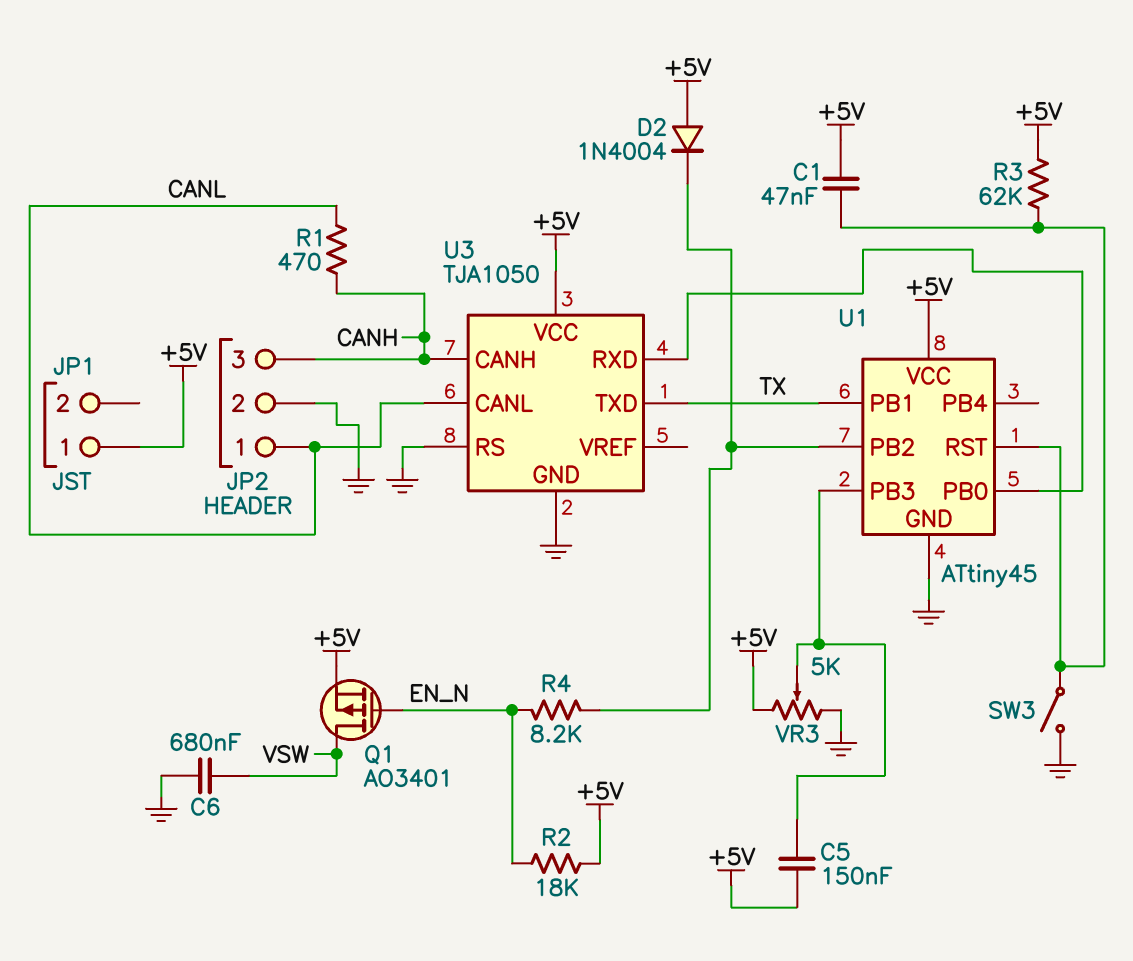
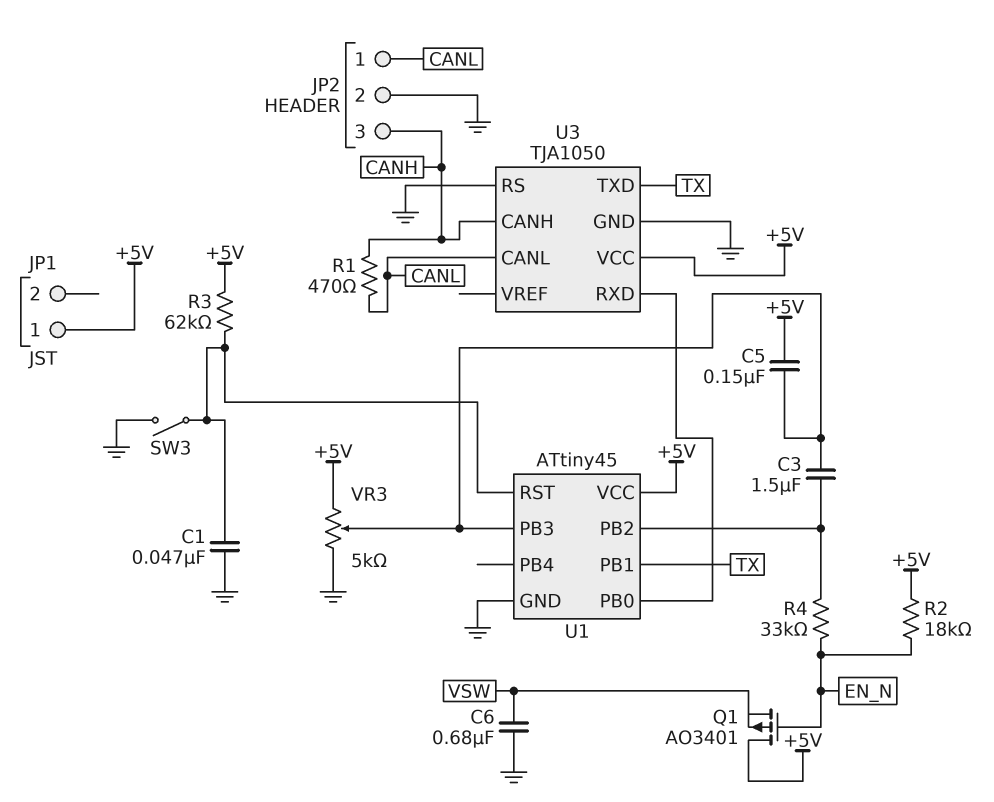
C1: 47nF (+5V, U1/RST) -> 47nF (GND, U1/RST)
C3: none -> 1.5uF (U1/PB2, U1/PB3)
D2: diode 1N4004 (A +5V, K U1/PB2) -> none
Q1: PMOS AO3401 (G EN_N, D VSW, S +5V) -> PMOS AO3401 (G EN_N, D +5V, S VSW)
R4: 8.2k (EN_N, U1/PB2) -> 33k (EN_N, U1/PB2)

